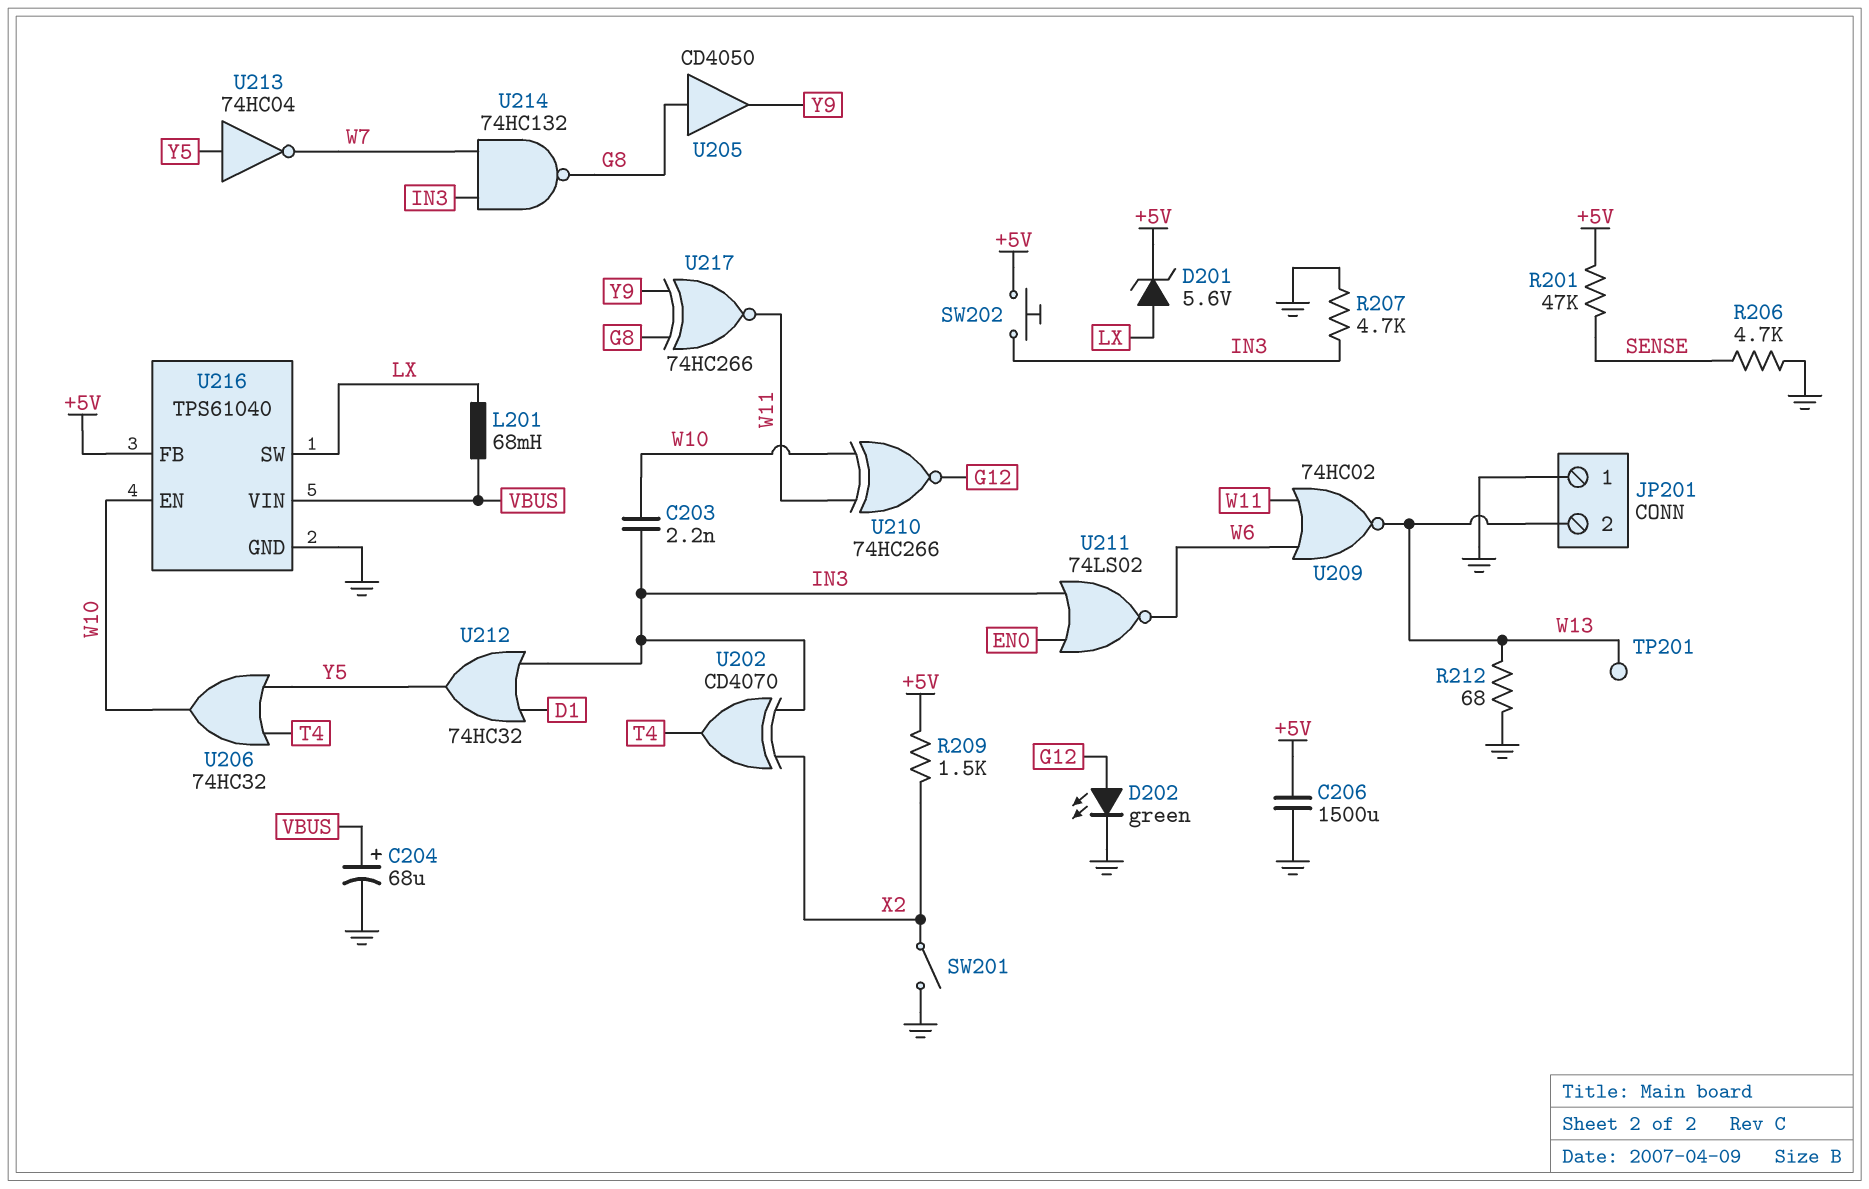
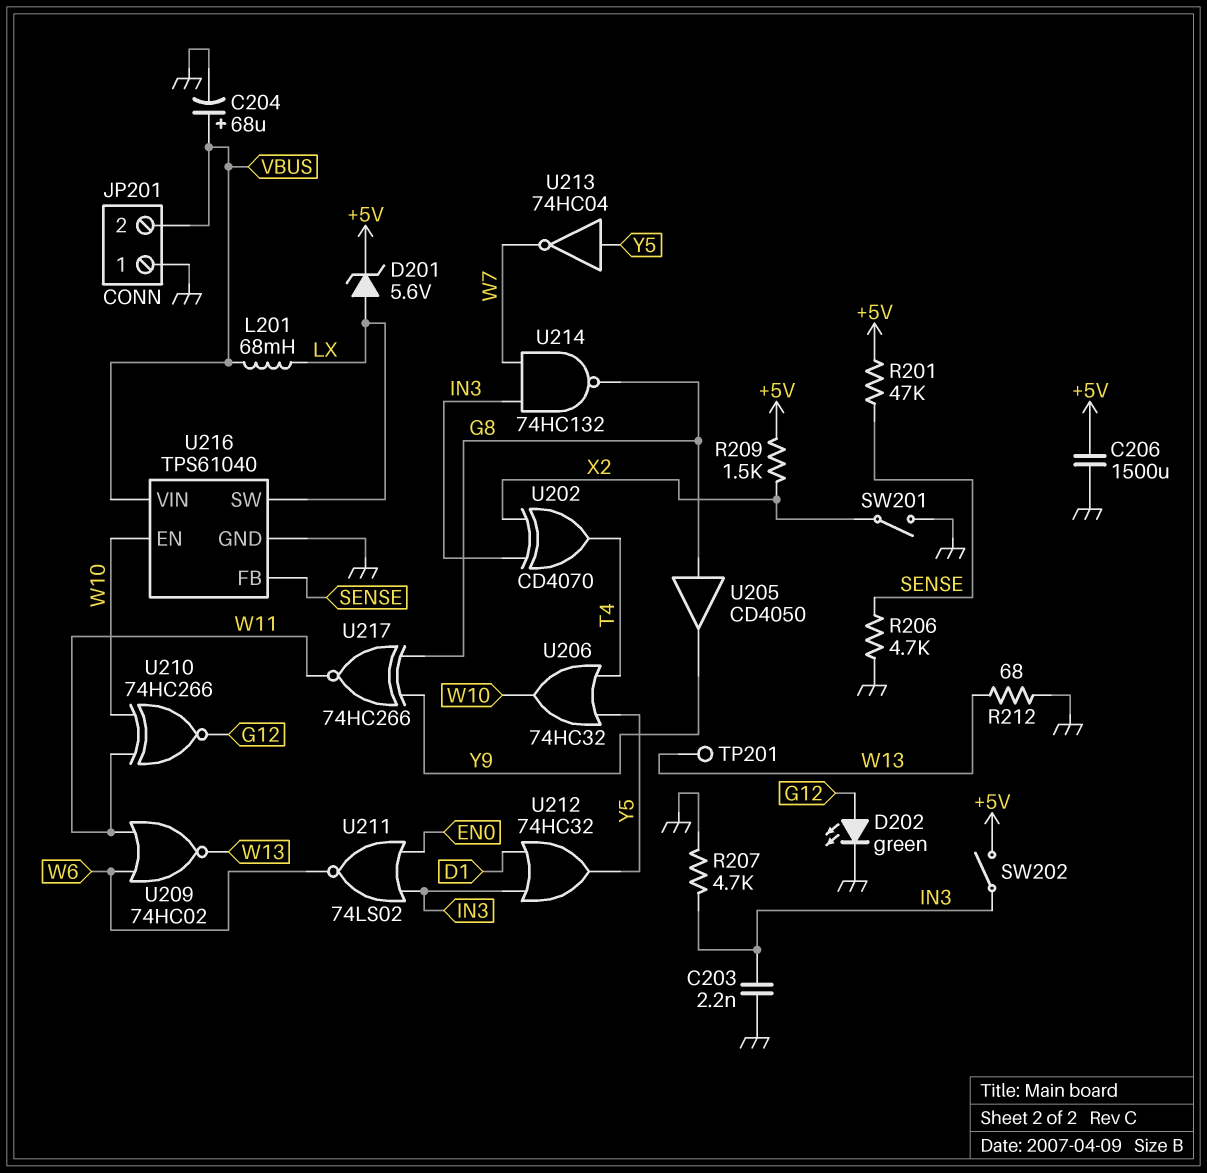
C203: 2.2nF (IN3, W10) -> 2.2nF (GND, IN3)
JP201 pin 2: W13 -> VBUS
SW202: button (+5V, IN3) -> switch (+5V, IN3)
U216 pin FB: +5V -> SENSE

